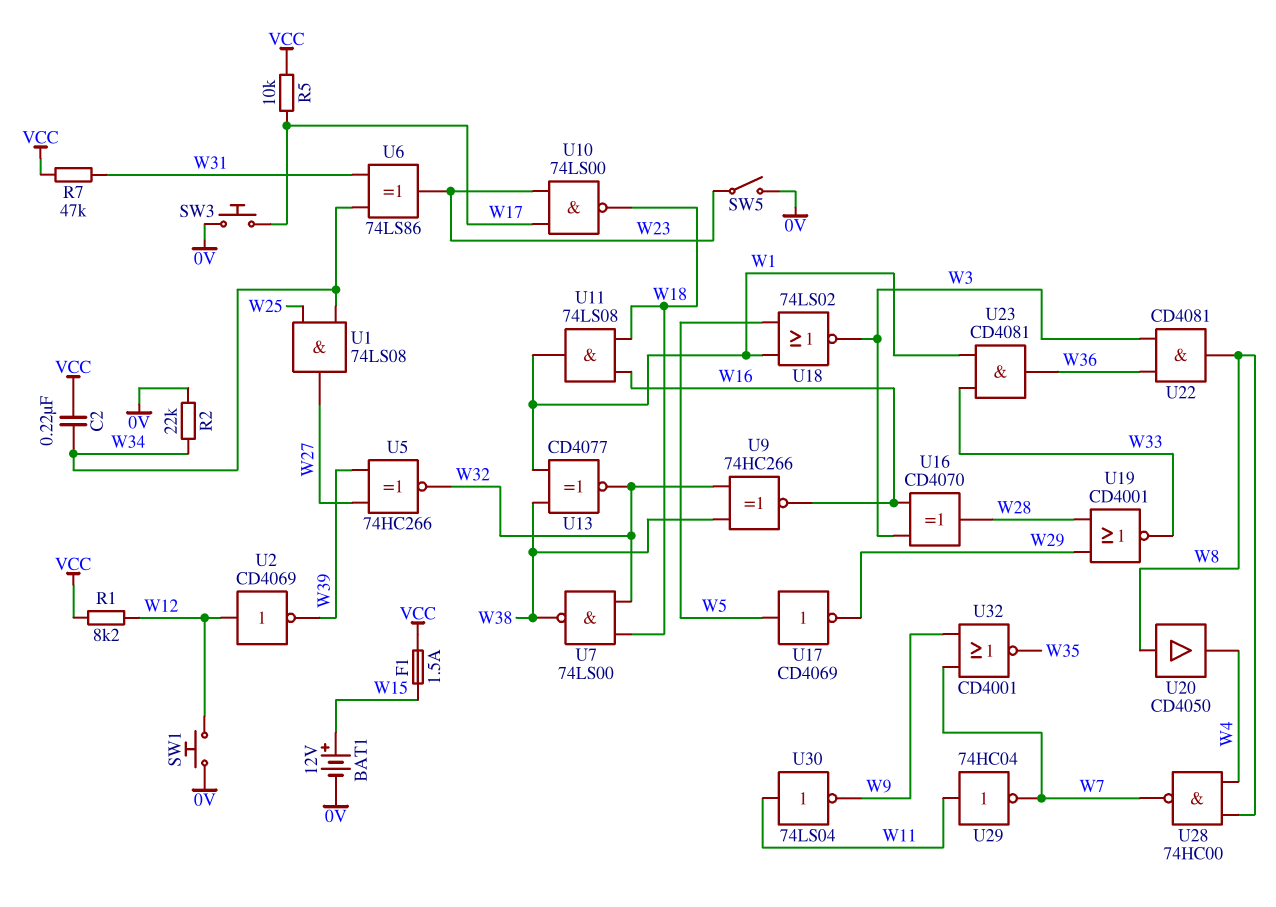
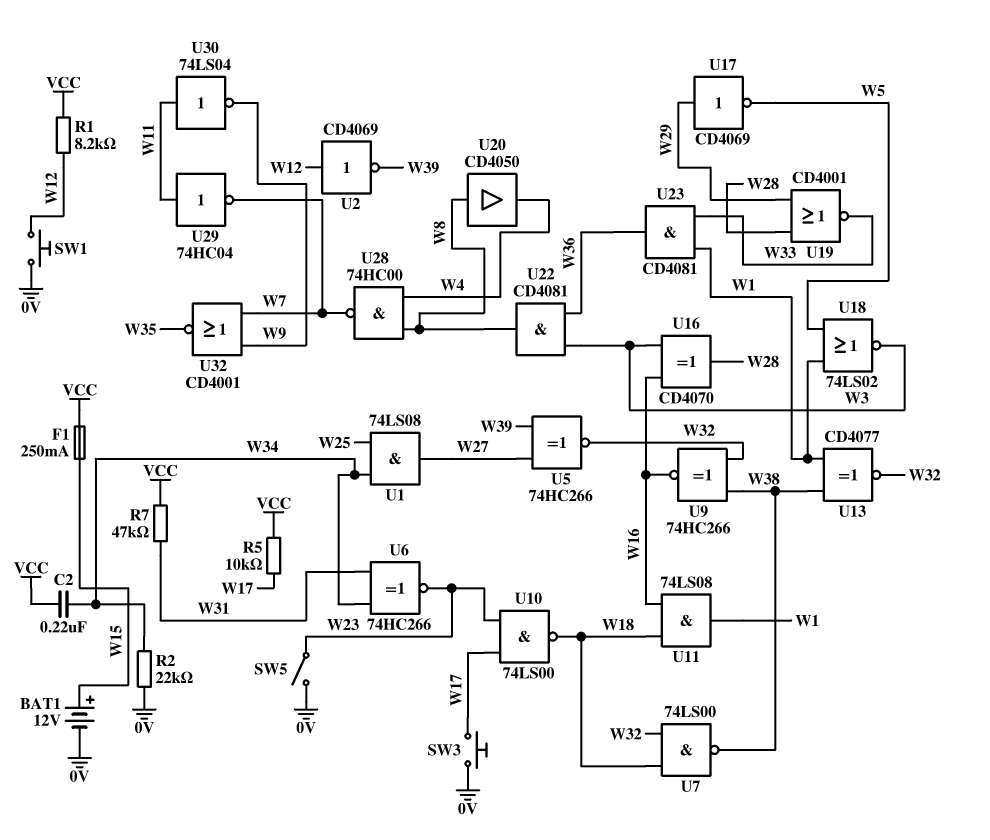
F1: 1.5A (VCC, W15) -> 250mA (VCC, W15)
U6: XOR 74LS86 (in W31, in W34, out W23) -> XNOR 74HC266 (in W31, in W34, out W23)
U17: NOT CD4069 (in W5, out W29) -> NOT CD4069 (in W29, out W5)

